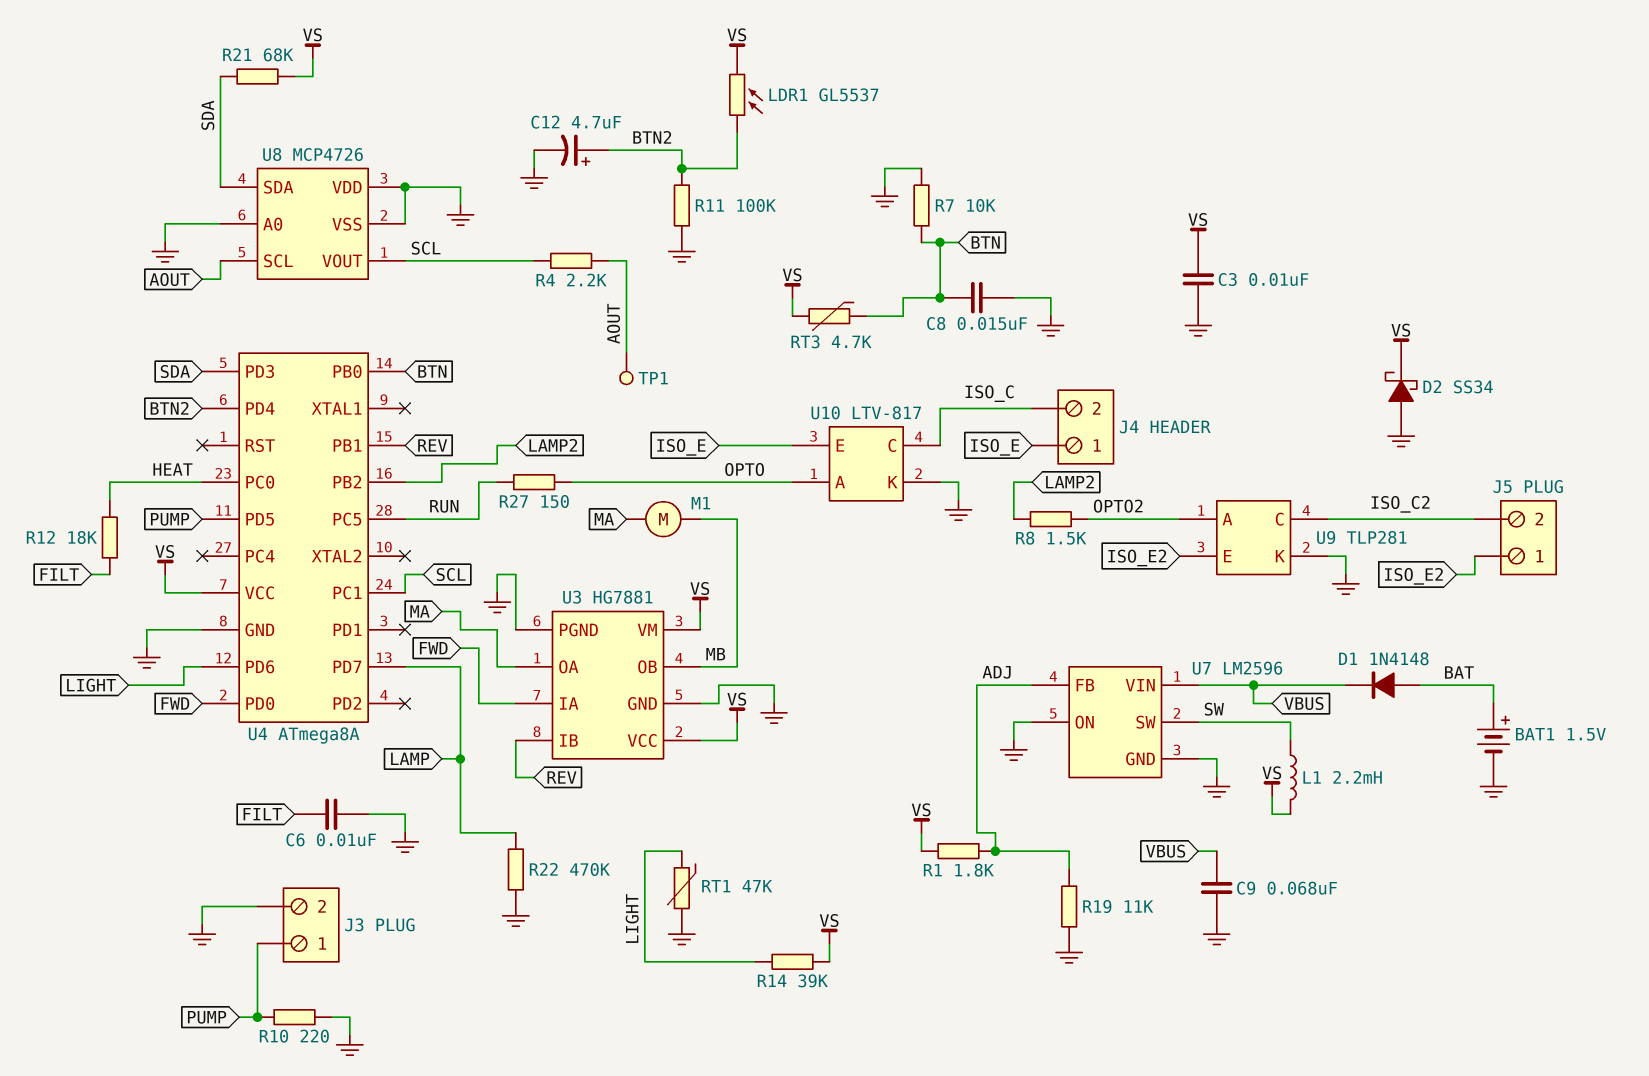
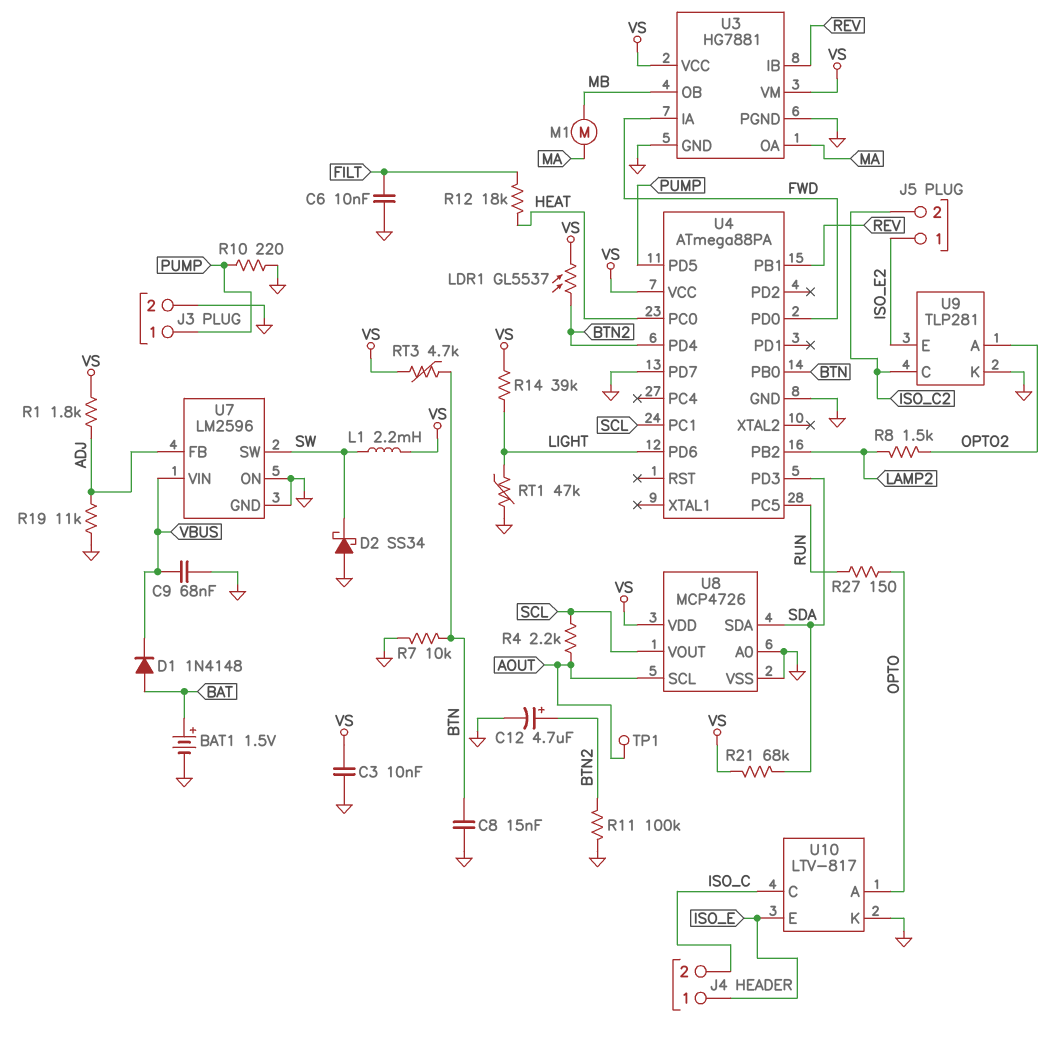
D2: schottky SS34 (A GND, K VS) -> schottky SS34 (A GND, K SW)
R22: 470k (GND, LAMP) -> none
U4: ATmega8A -> ATmega88PA
U4 pin PD7: LAMP -> GND
U8 pin VDD: GND -> VS

